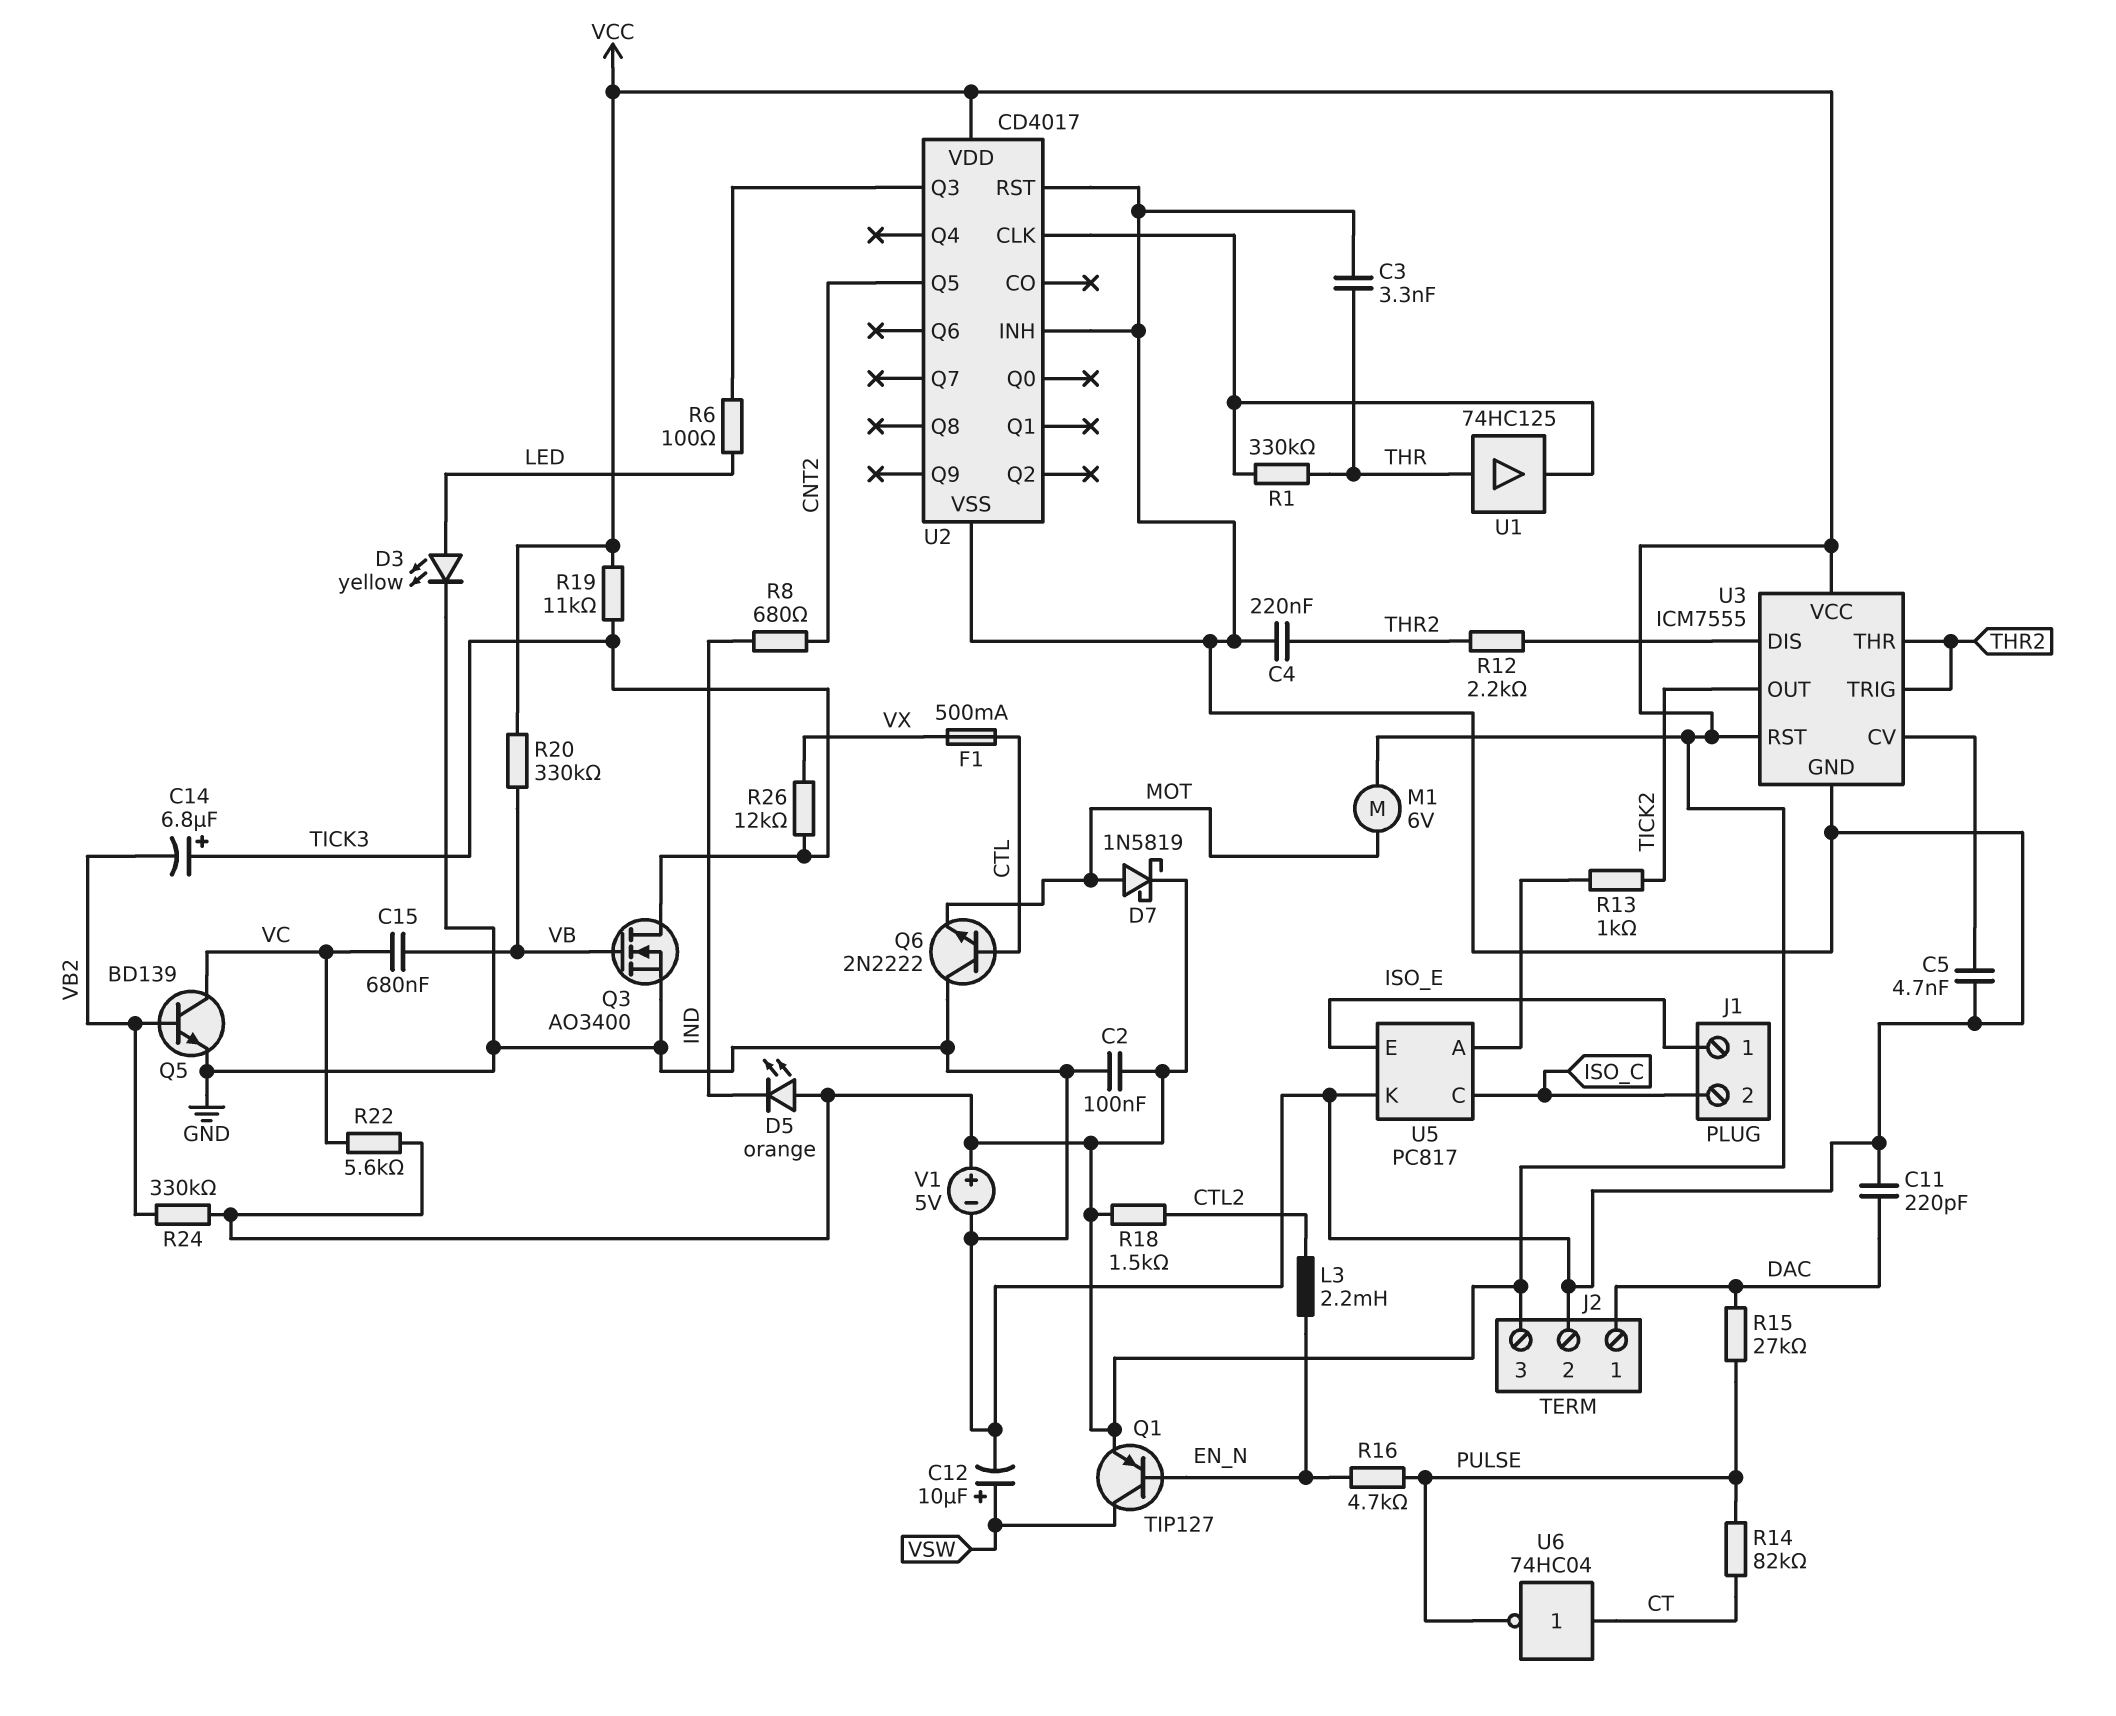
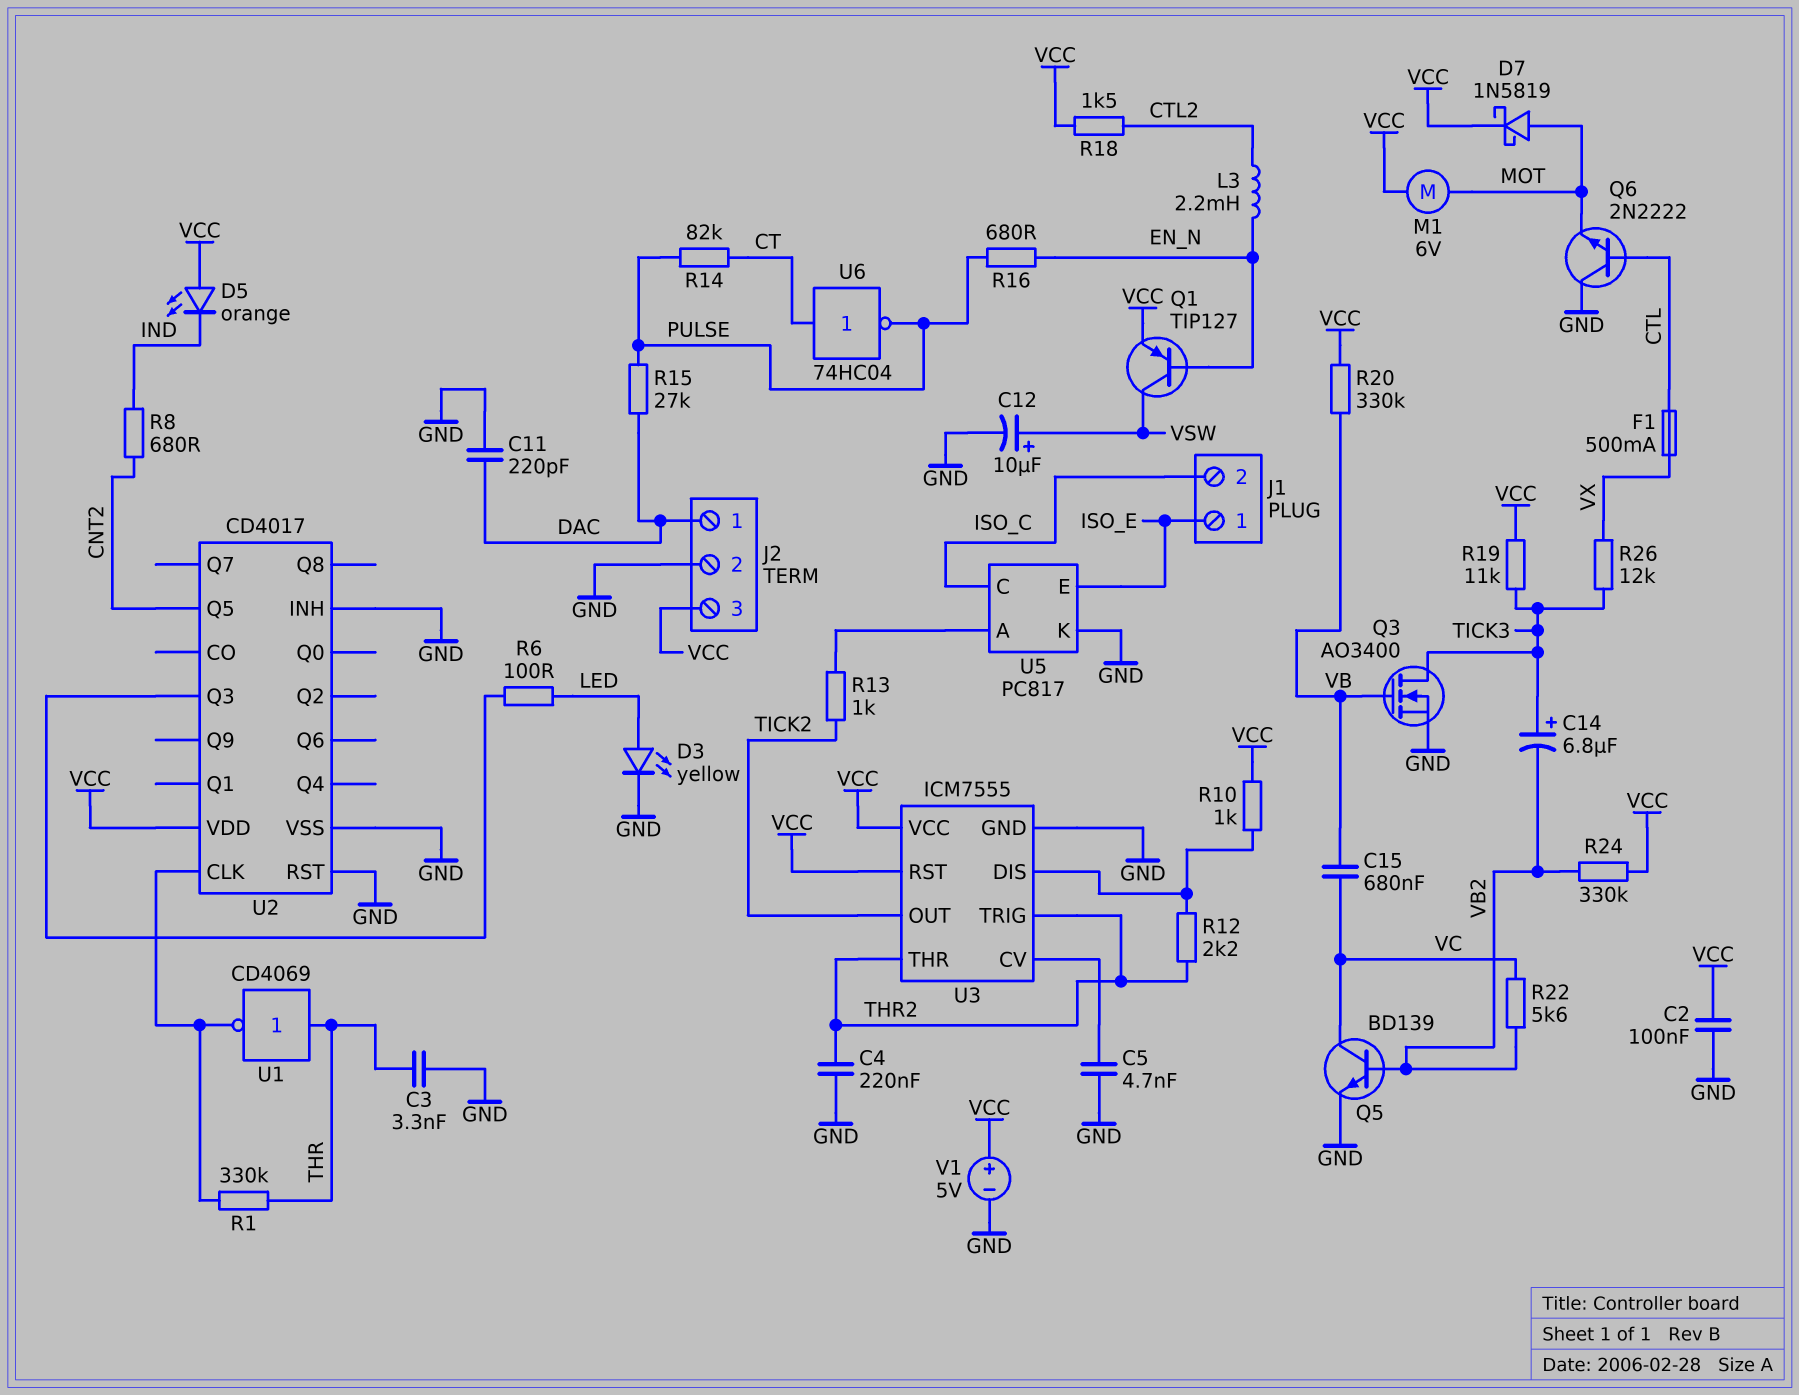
R10: none -> 1k (U3/DIS, VCC)
R16: 4.7k (EN_N, PULSE) -> 680 (EN_N, PULSE)
R22: 5.6k (VC, VCC) -> 5.6k (VB2, VC)
U1: buffer 74HC125 (in THR, out U2/CLK) -> NOT CD4069 (in THR, out U2/CLK)

